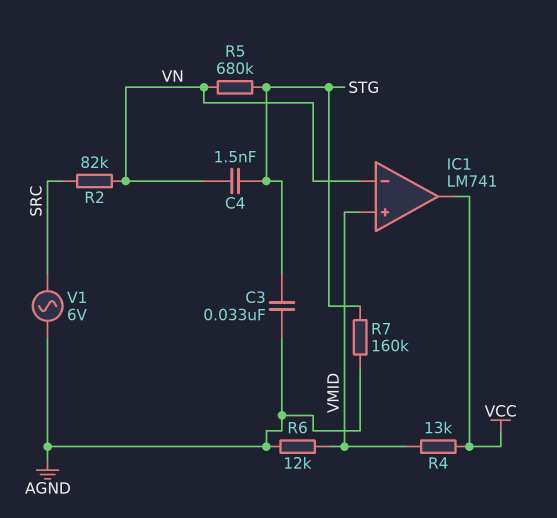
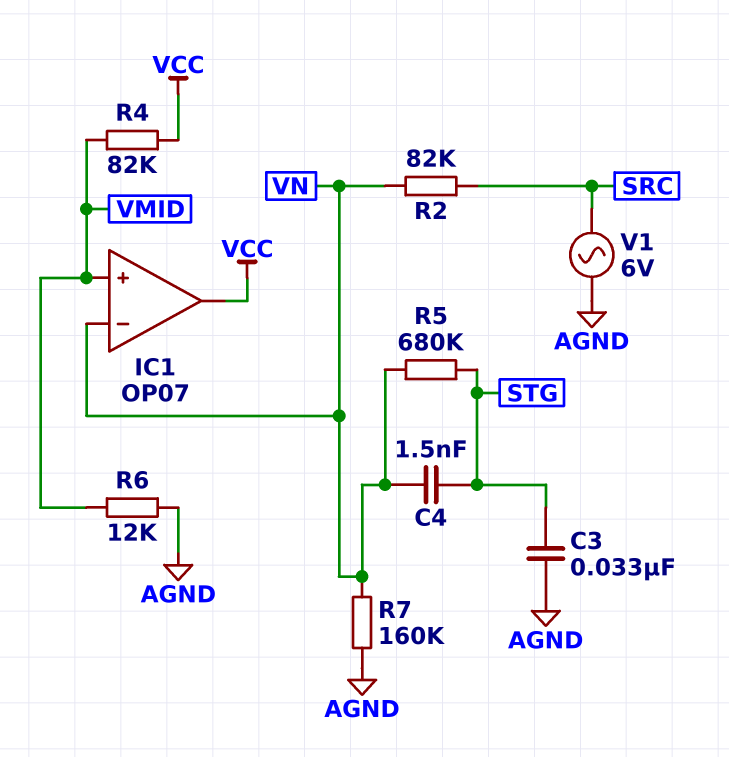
IC1: LM741 -> OP07
R4: 13k (VCC, VMID) -> 82k (VCC, VMID)
R7: 160k (AGND, STG) -> 160k (AGND, VN)

